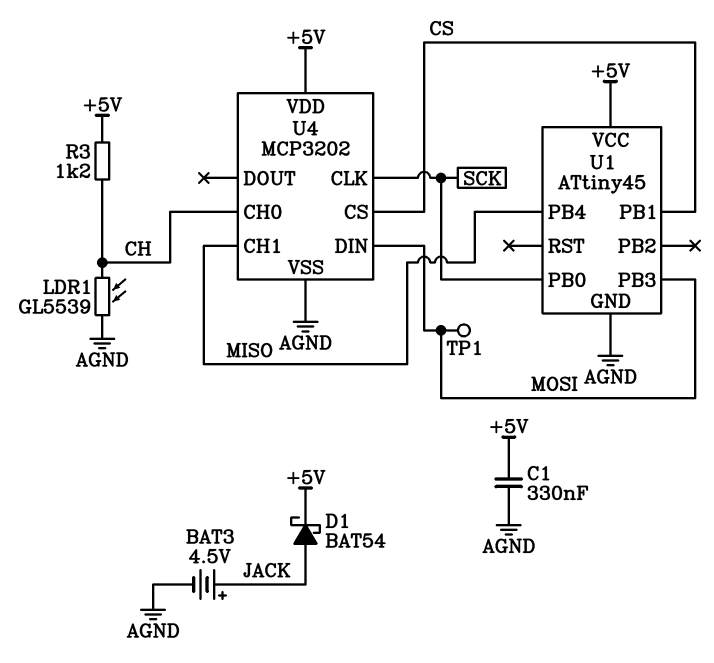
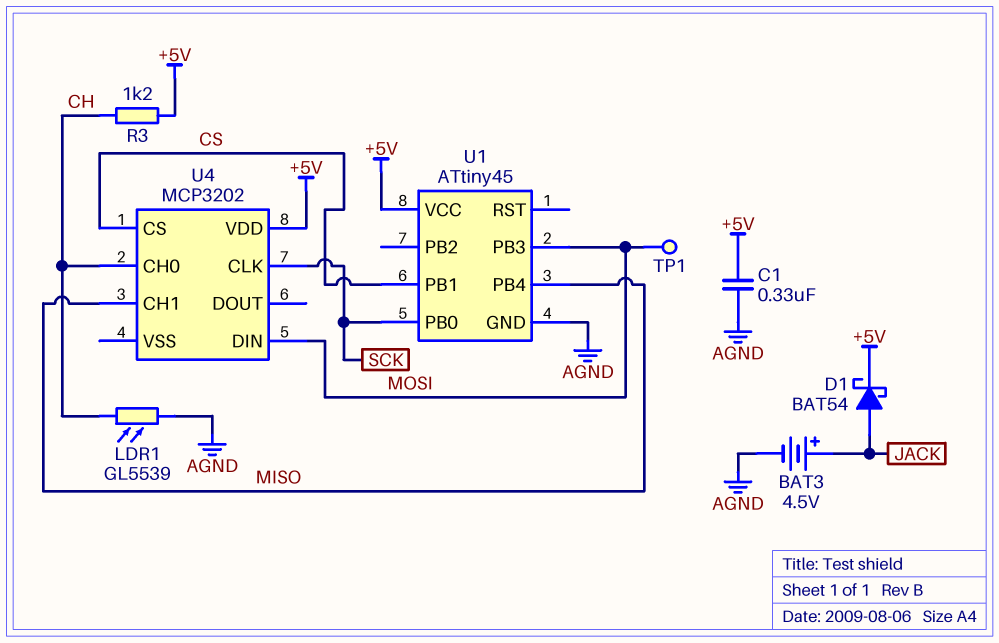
U4 pin VSS: AGND -> none

